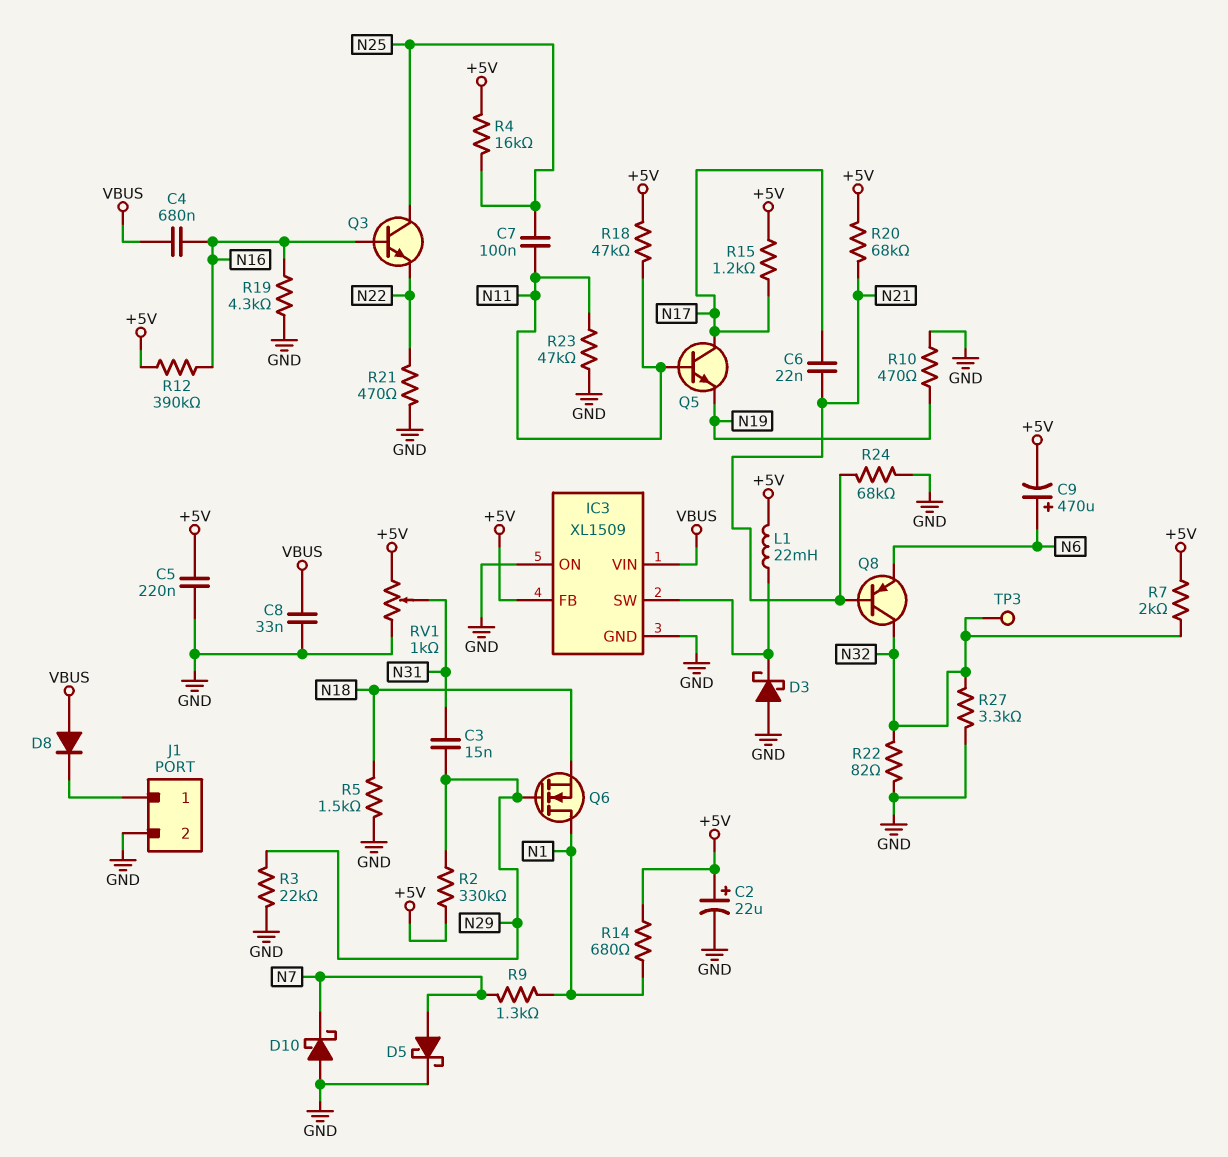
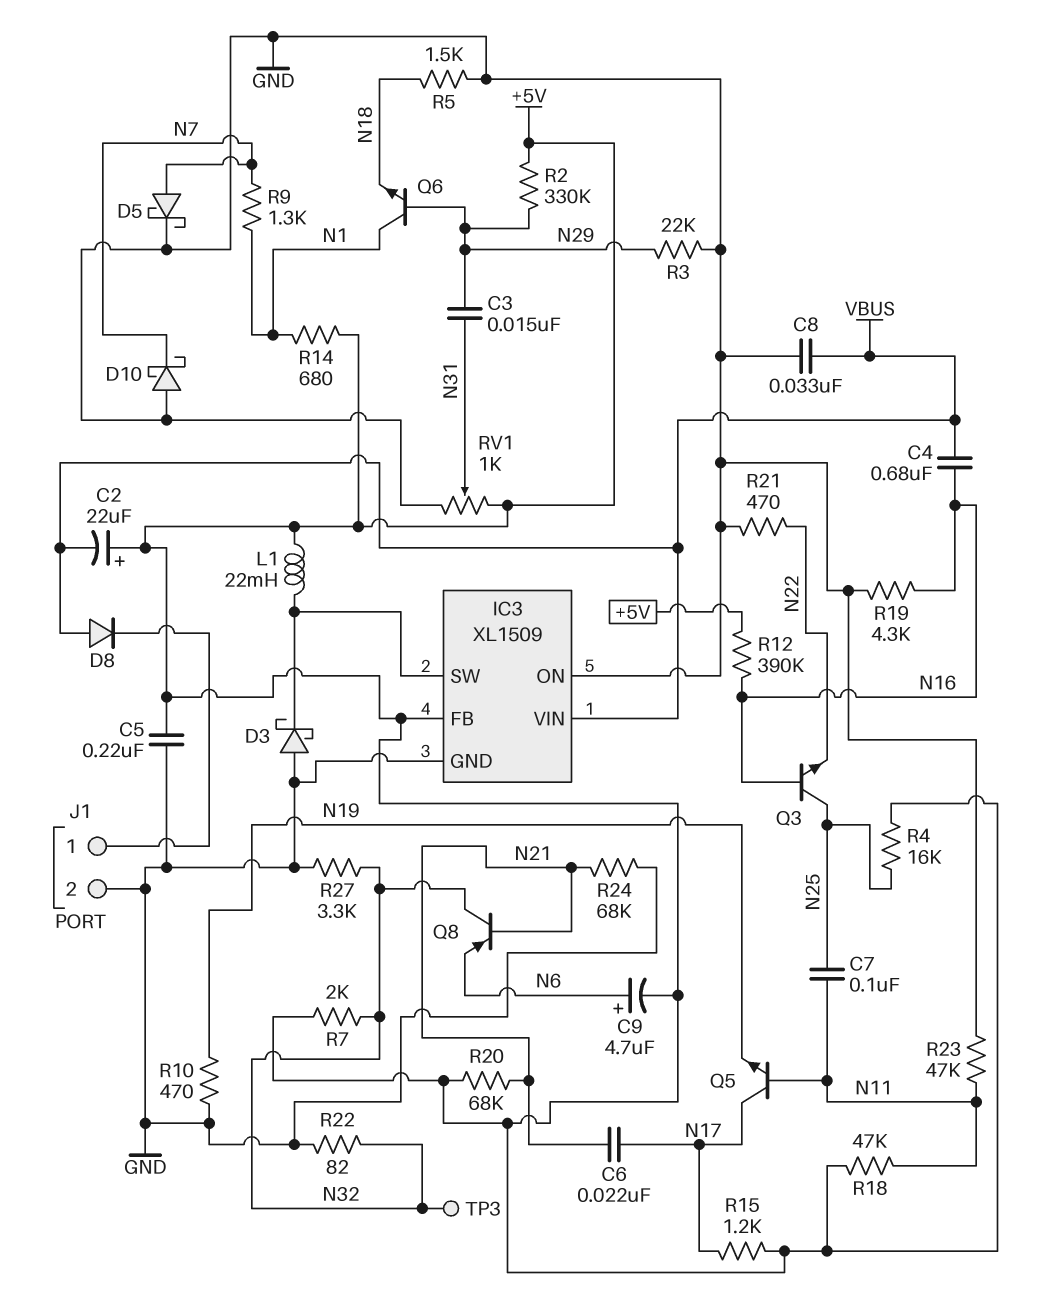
C2: 22uF (plus +5V, minus GND) -> 22uF (plus +5V, minus VBUS)
C9: 470uF (plus N6, minus +5V) -> 4.7uF (plus N6, minus +5V)
Q6: NMOS (G N29, D N1, S N18) -> NPN (B N29, C N1, E N18)

